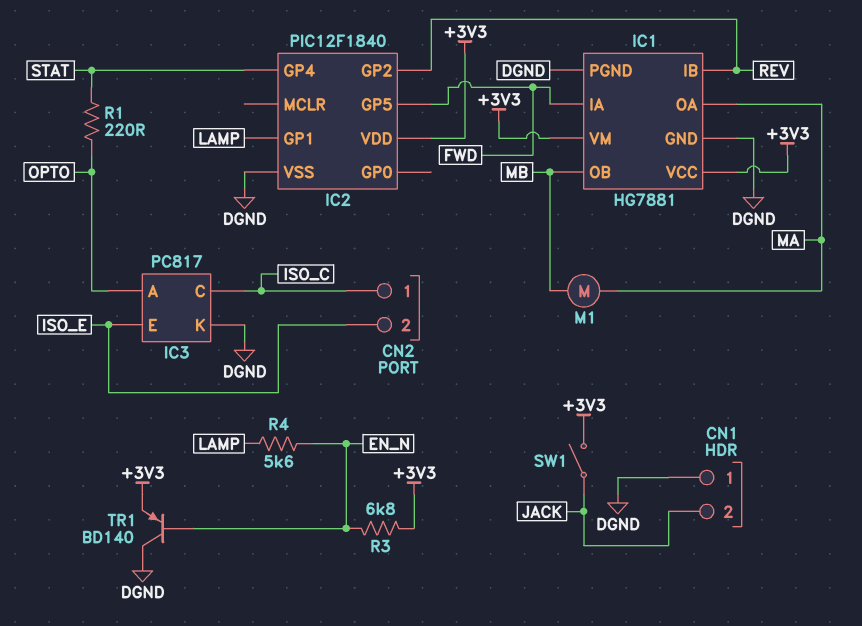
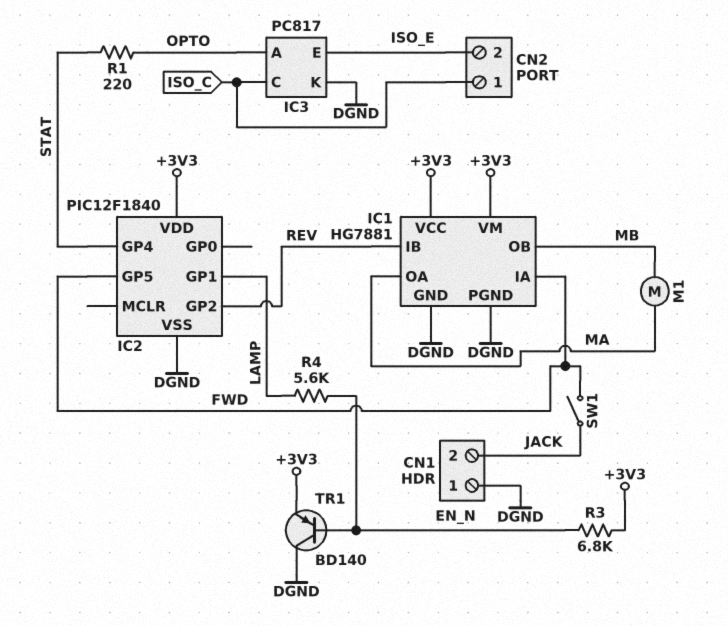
SW1: switch (+3V3, JACK) -> switch (FWD, JACK)

